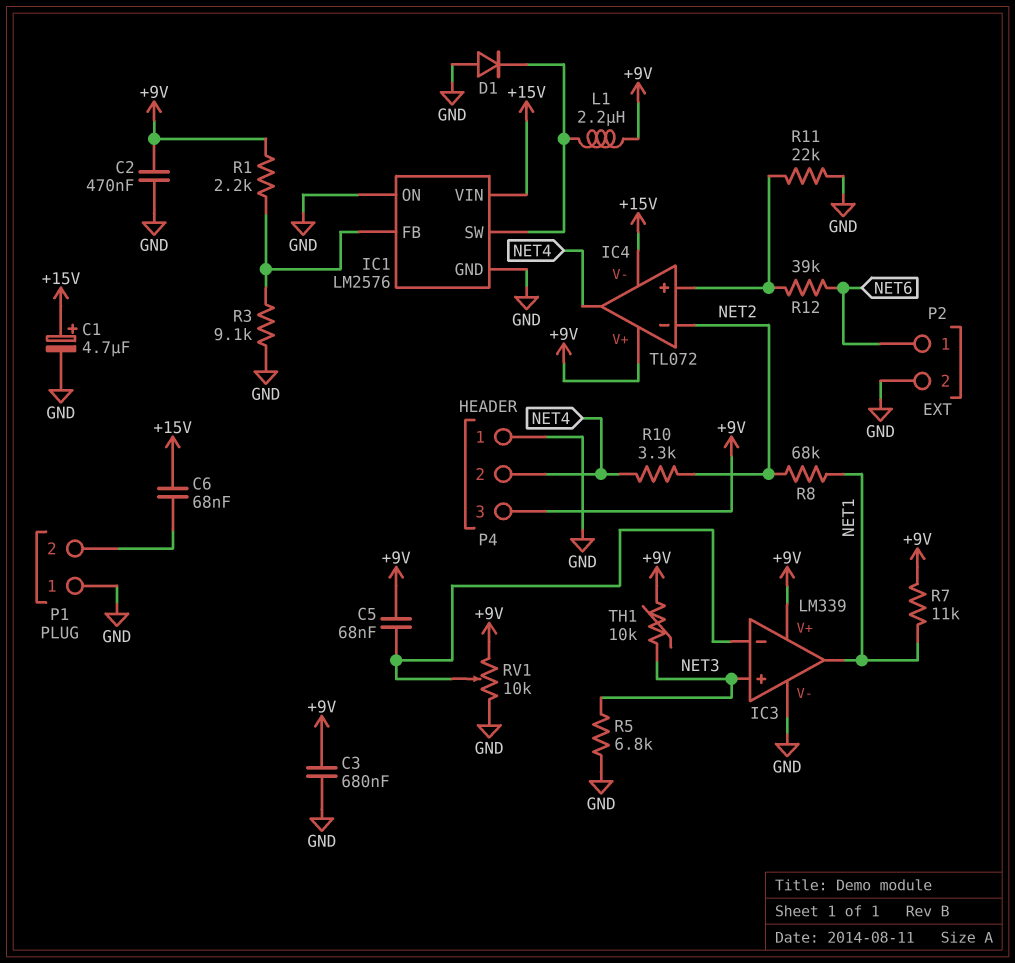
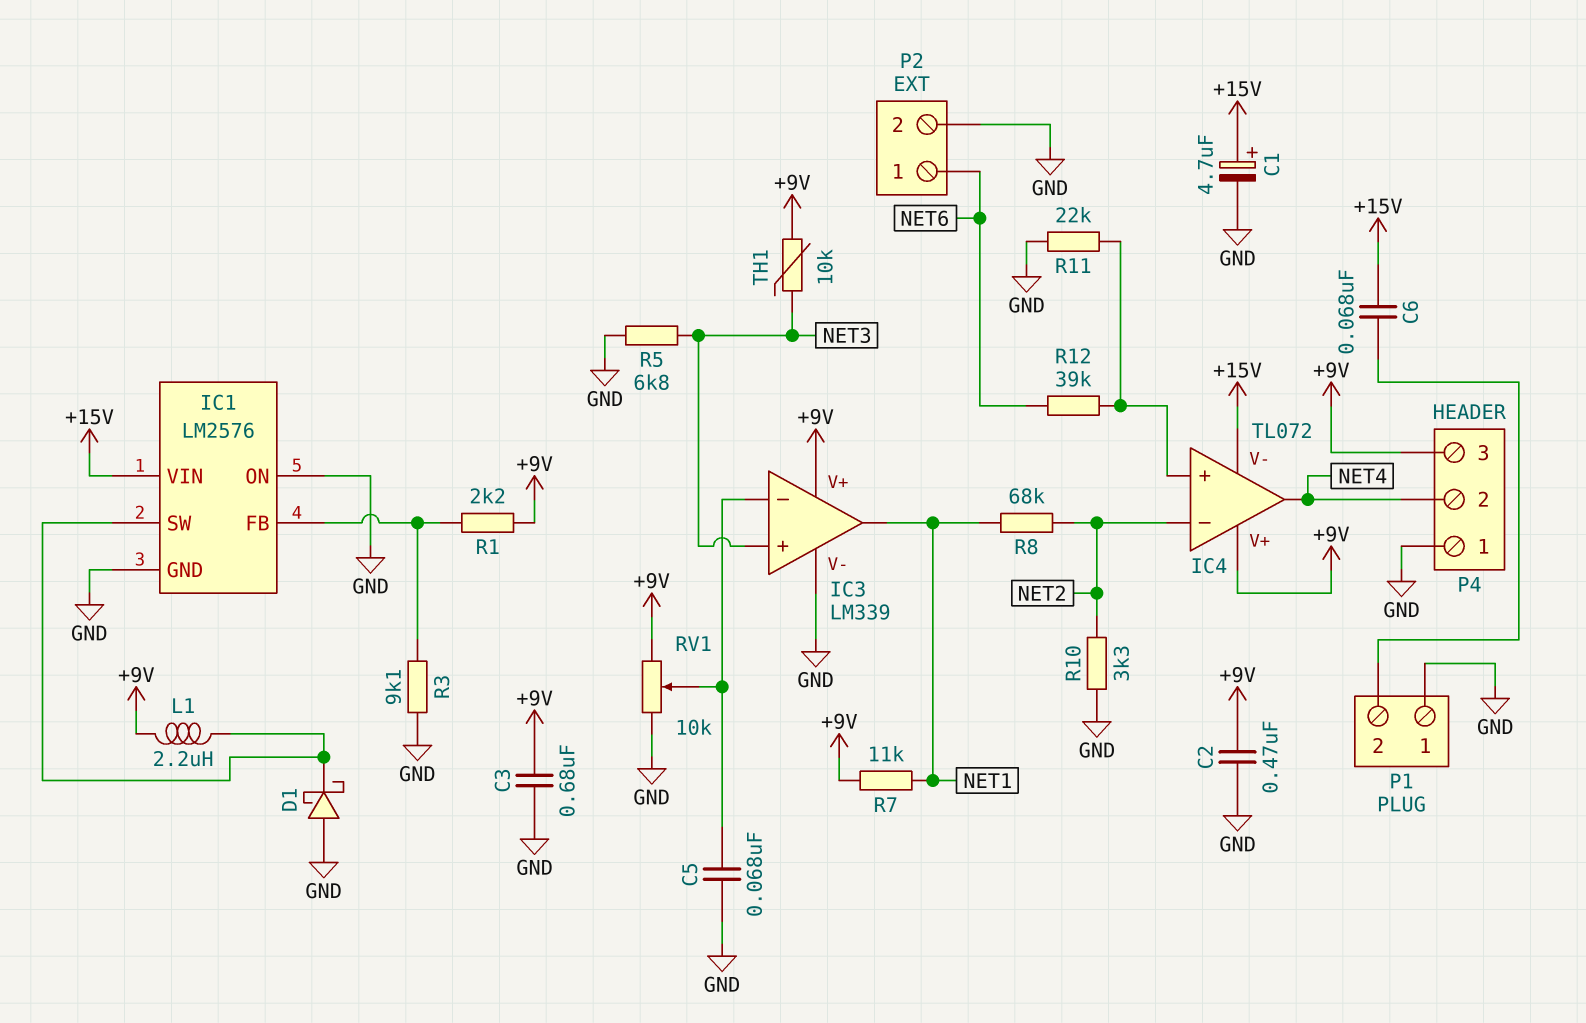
C5: 68nF (+9V, IC3/in-) -> 68nF (GND, IC3/in-)
D1: diode (A GND, K IC1/SW) -> schottky (A GND, K IC1/SW)
R10: 3.3k (NET2, NET4) -> 3.3k (GND, NET2)

